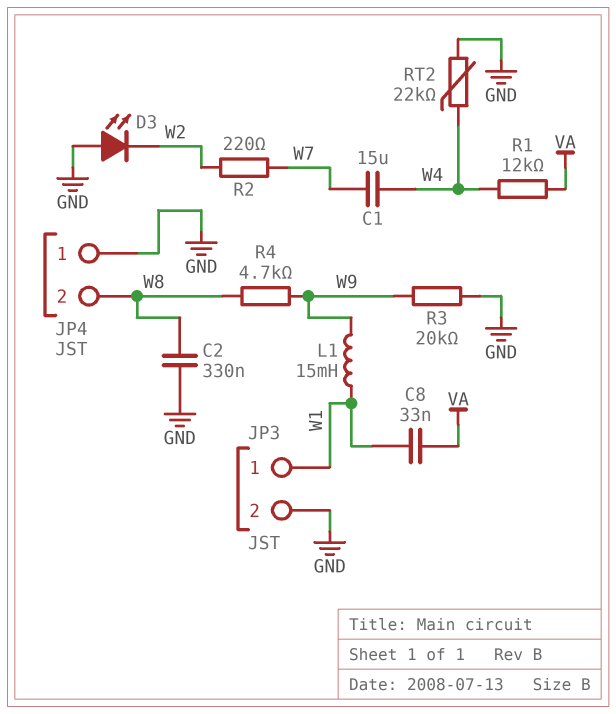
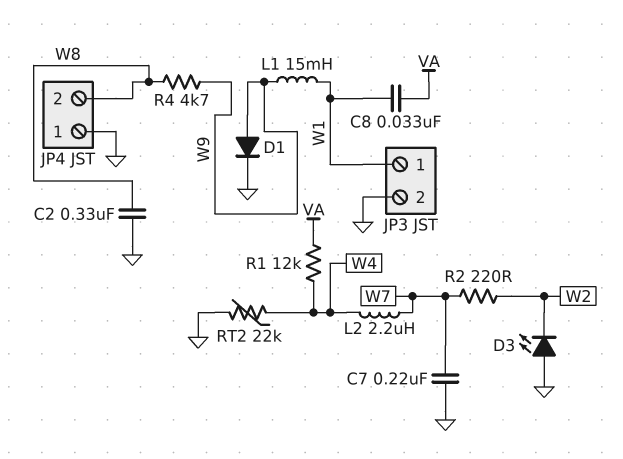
C1: 15uF (W4, W7) -> none
C7: none -> 220nF (GND, W7)
D1: none -> diode (A W9, K GND)
L2: none -> 2.2uH (W4, W7)
R3: 20k (GND, W9) -> none

